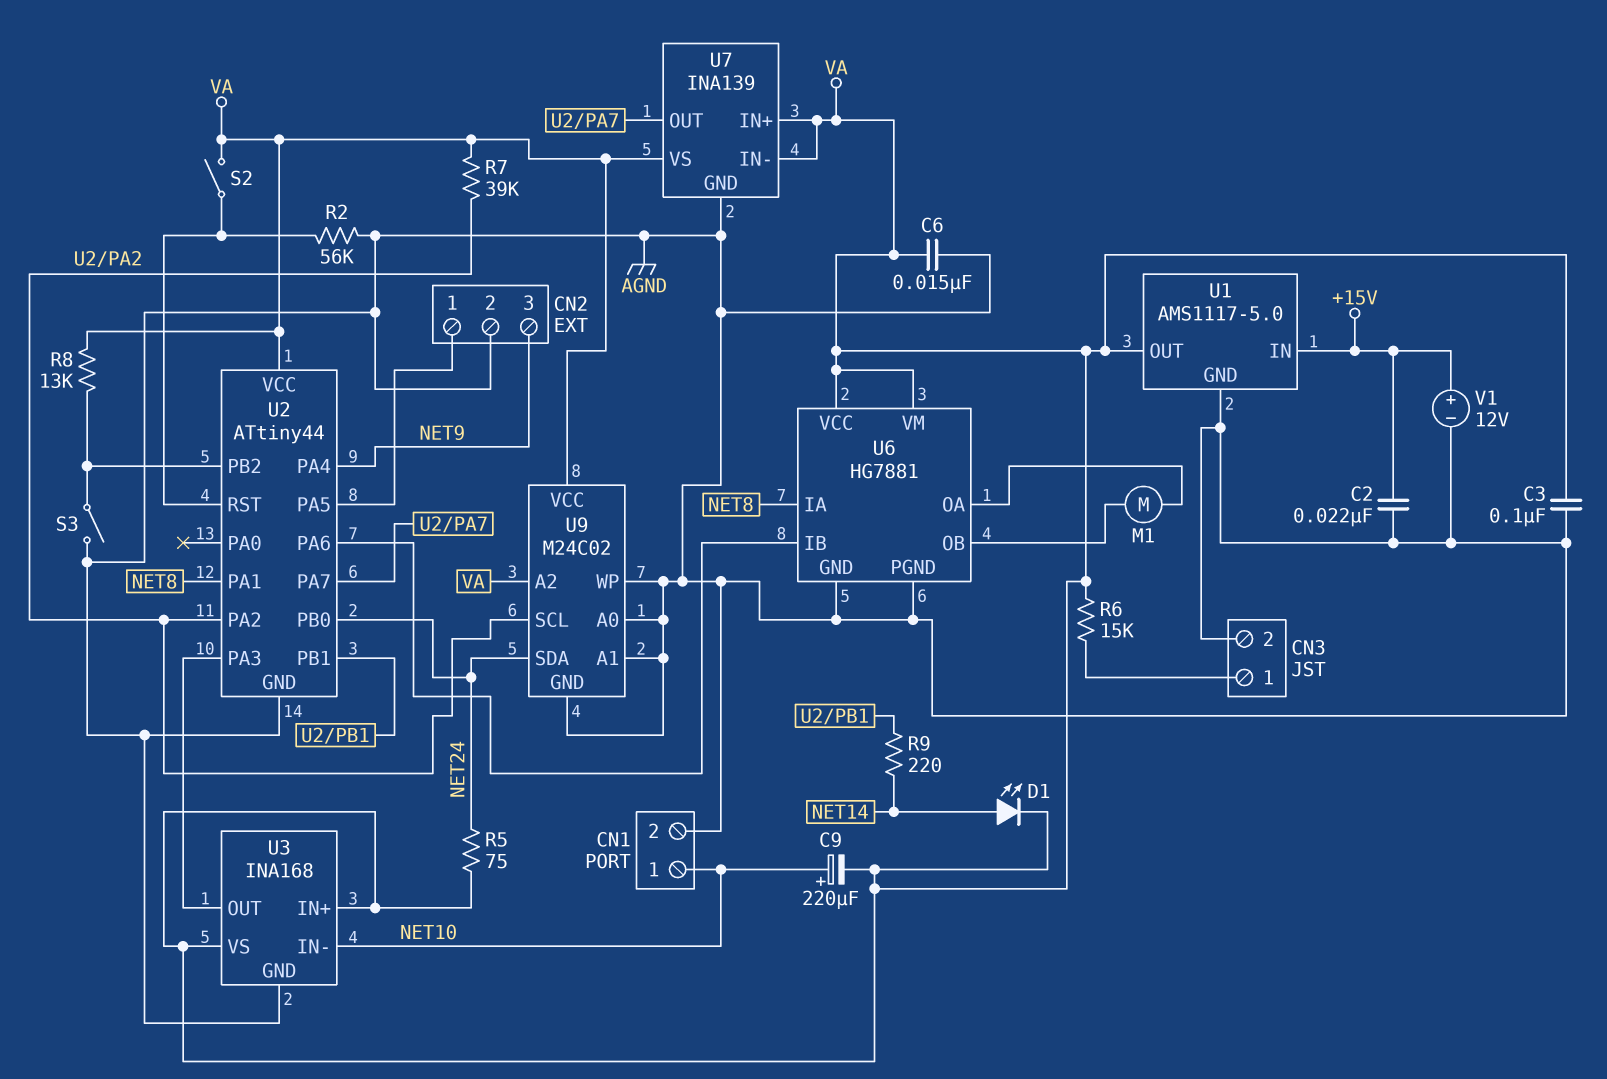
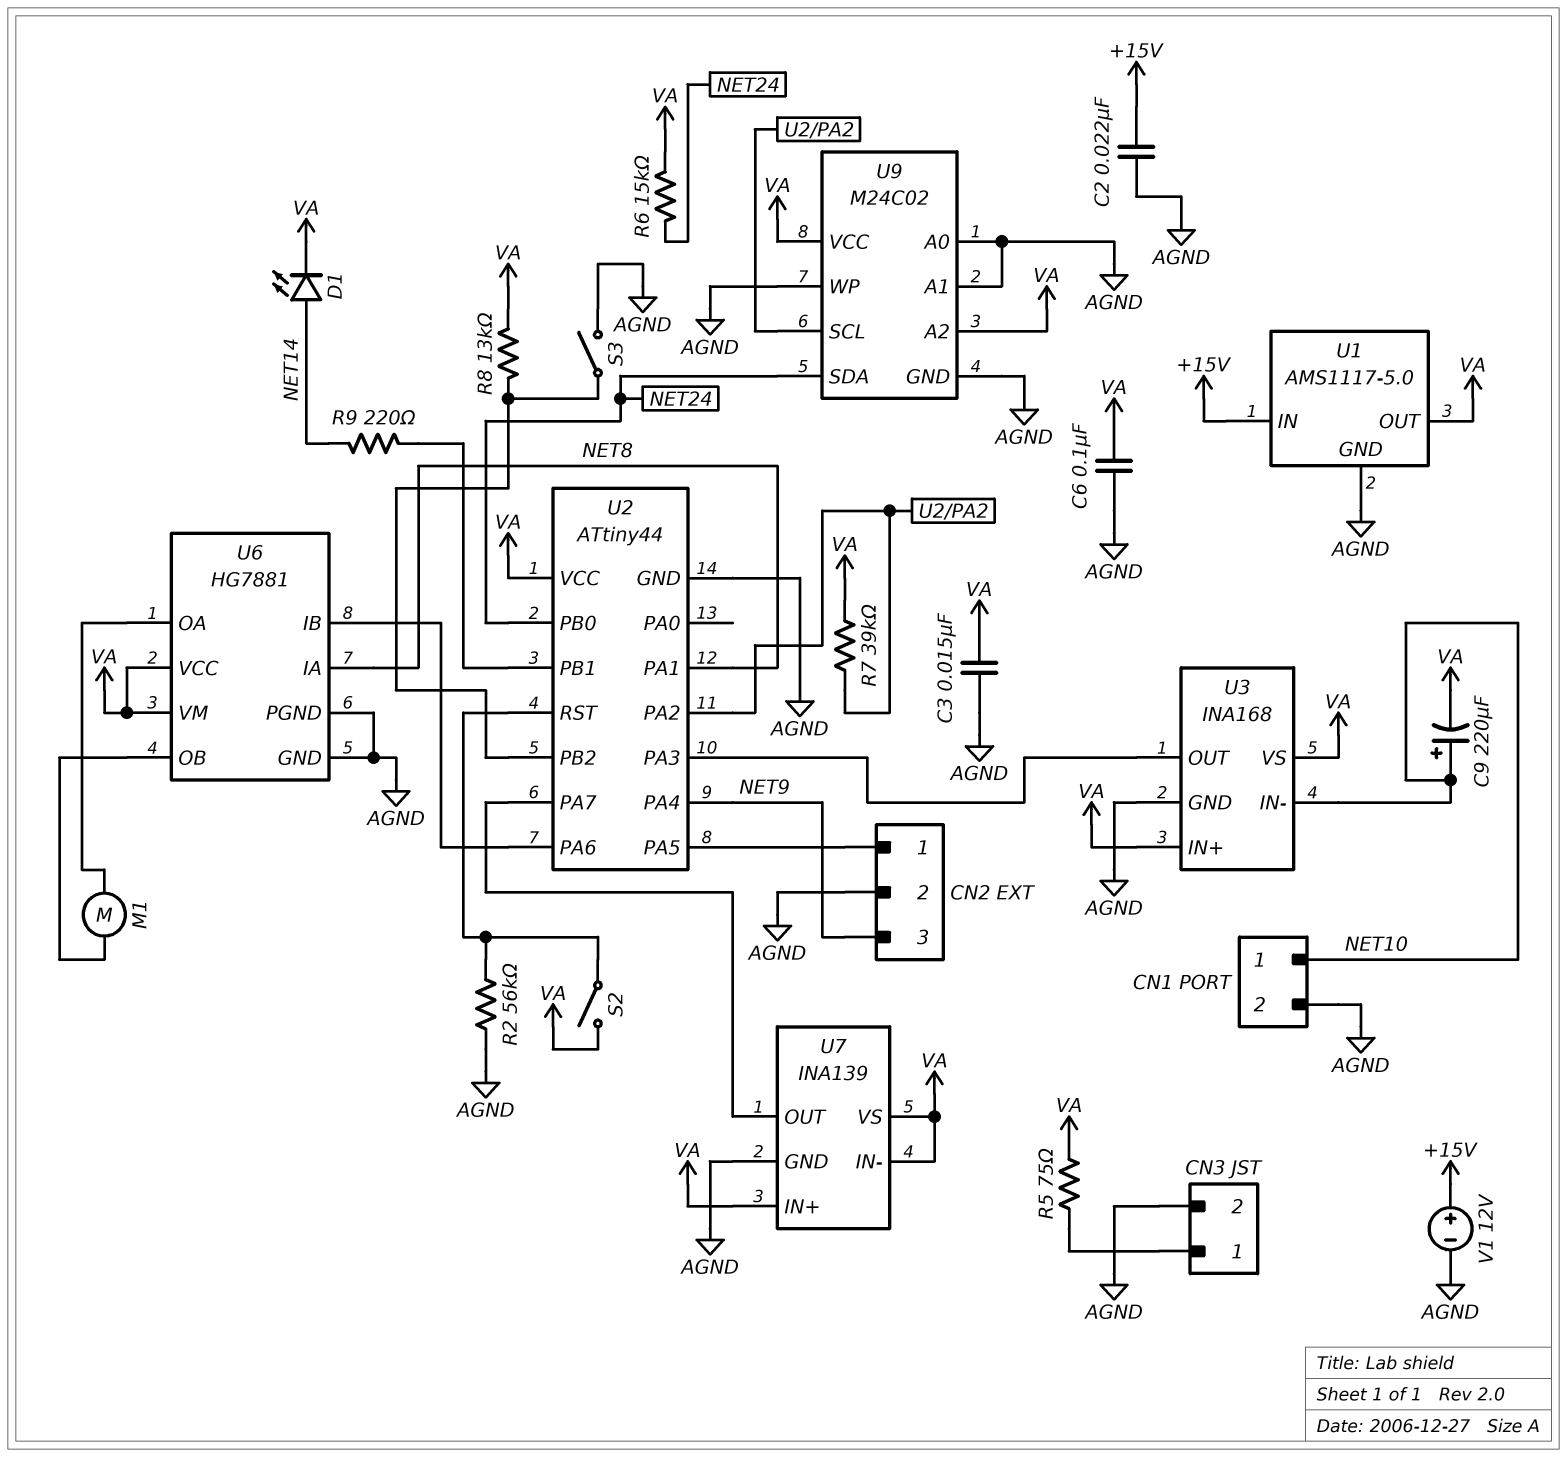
C3: 100nF (AGND, VA) -> 15nF (AGND, VA)
C6: 15nF (AGND, VA) -> 100nF (AGND, VA)
R5: 75 (NET24, VA) -> 75 (CN3/1, VA)
R6: 15k (CN3/1, VA) -> 15k (NET24, VA)

